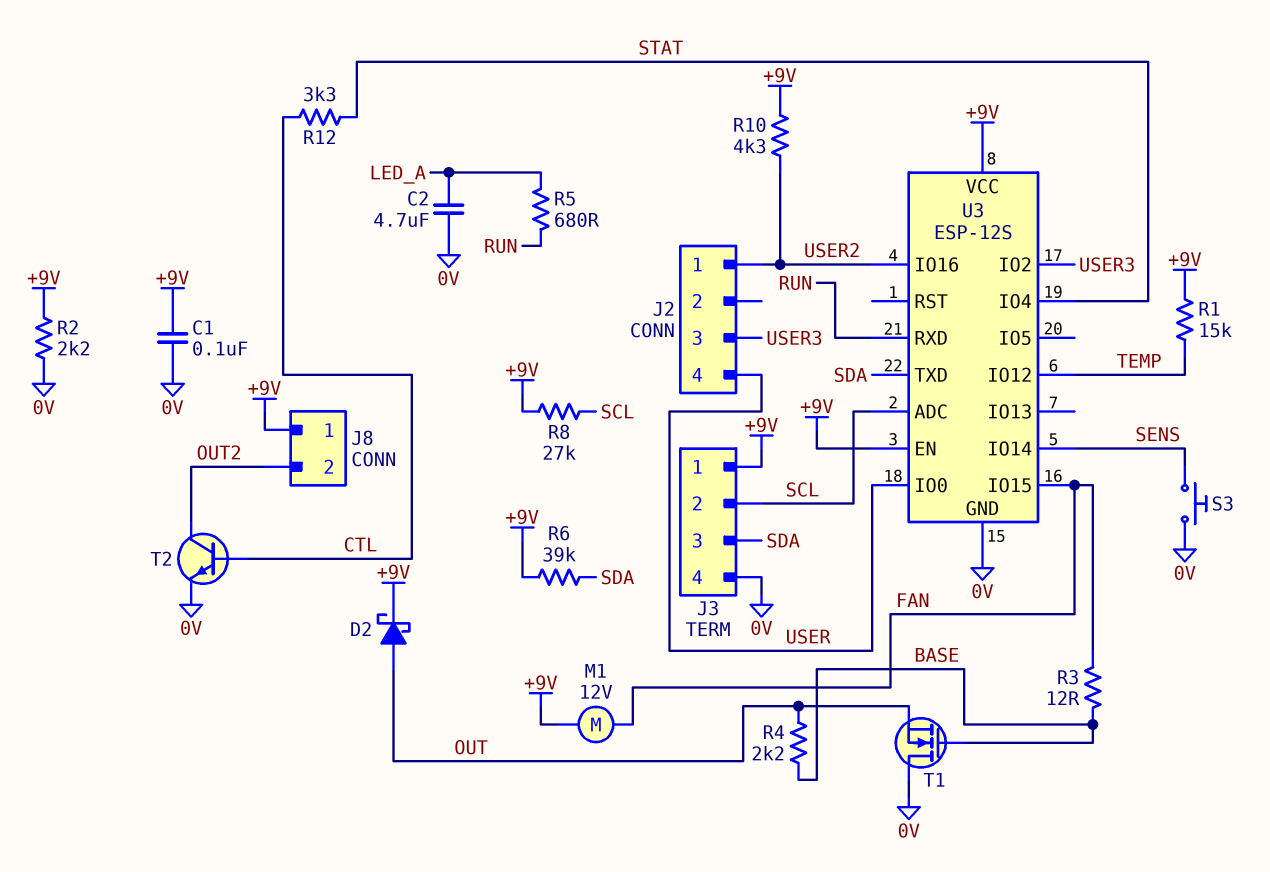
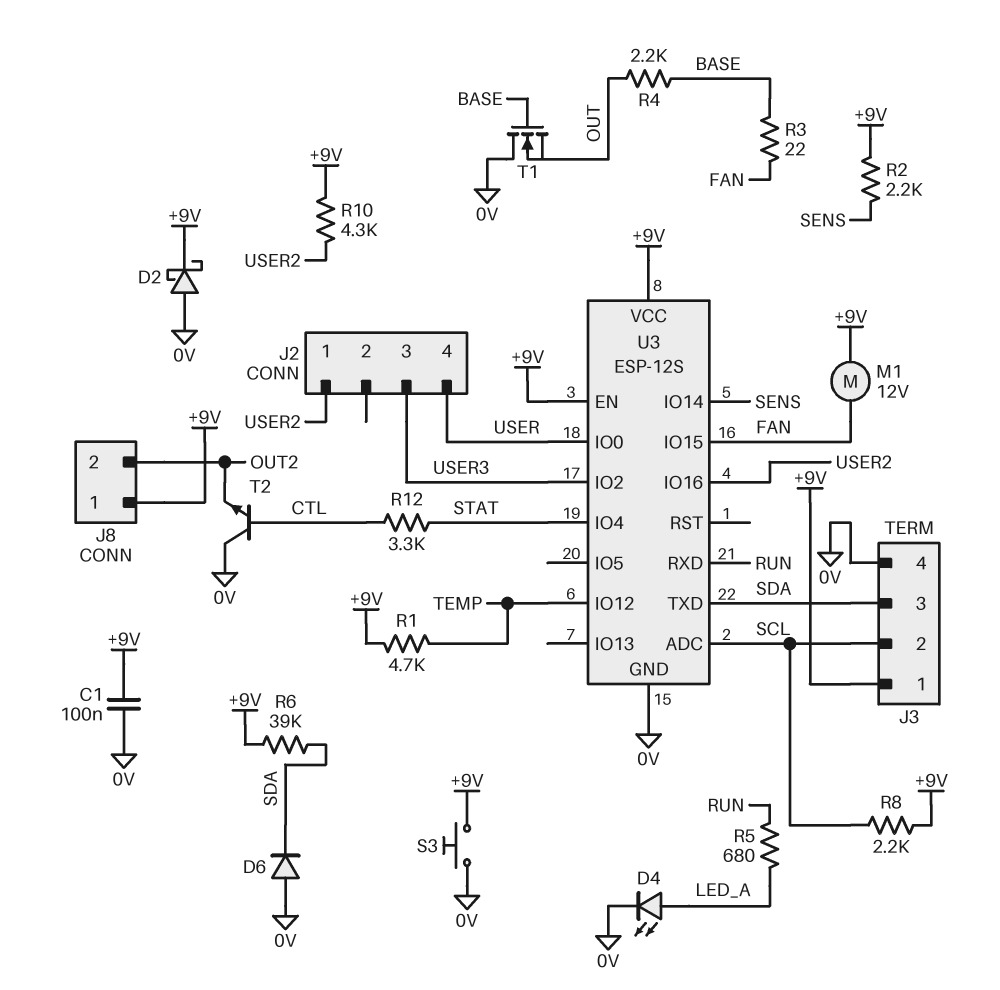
C2: 4.7uF (0V, LED_A) -> none
D2: schottky (A OUT, K +9V) -> schottky (A 0V, K +9V)
D4: none -> LED (A LED_A, K 0V)
D6: none -> diode (A 0V, K SDA)
R1: 15k (+9V, TEMP) -> 4.7k (+9V, TEMP)
R2: 2.2k (+9V, 0V) -> 2.2k (+9V, SENS)
R3: 12 (BASE, FAN) -> 22 (BASE, FAN)
R8: 27k (+9V, SCL) -> 2.2k (+9V, SCL)
S3: button (0V, SENS) -> button (+9V, 0V)
T2: NPN (B CTL, C OUT2, E 0V) -> NPN (B CTL, C 0V, E OUT2)

